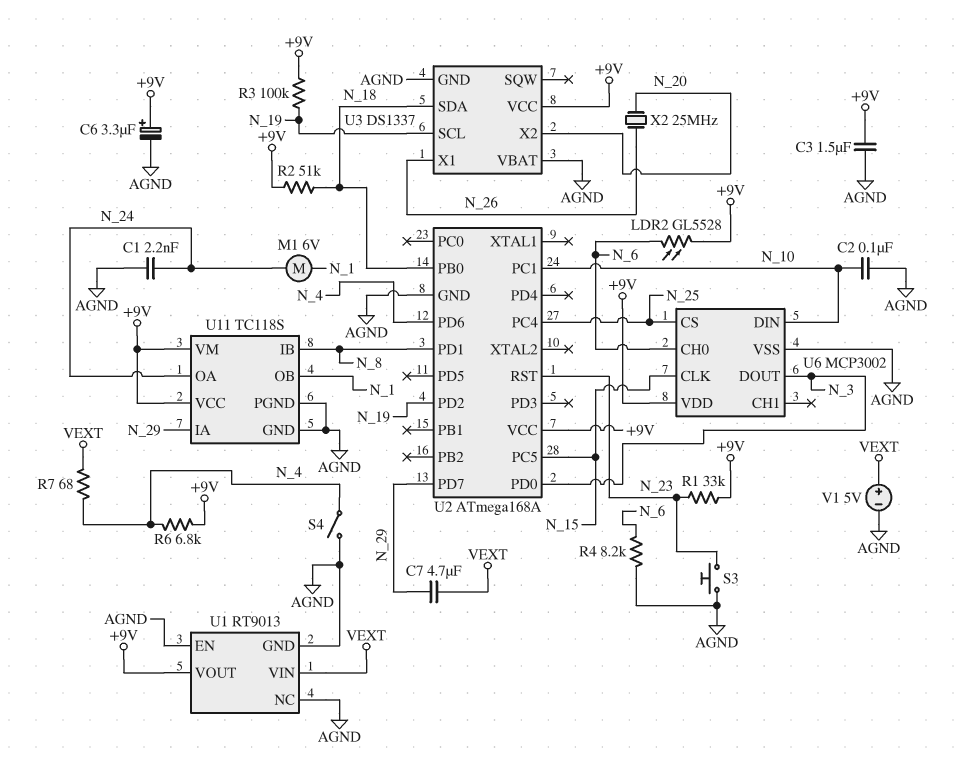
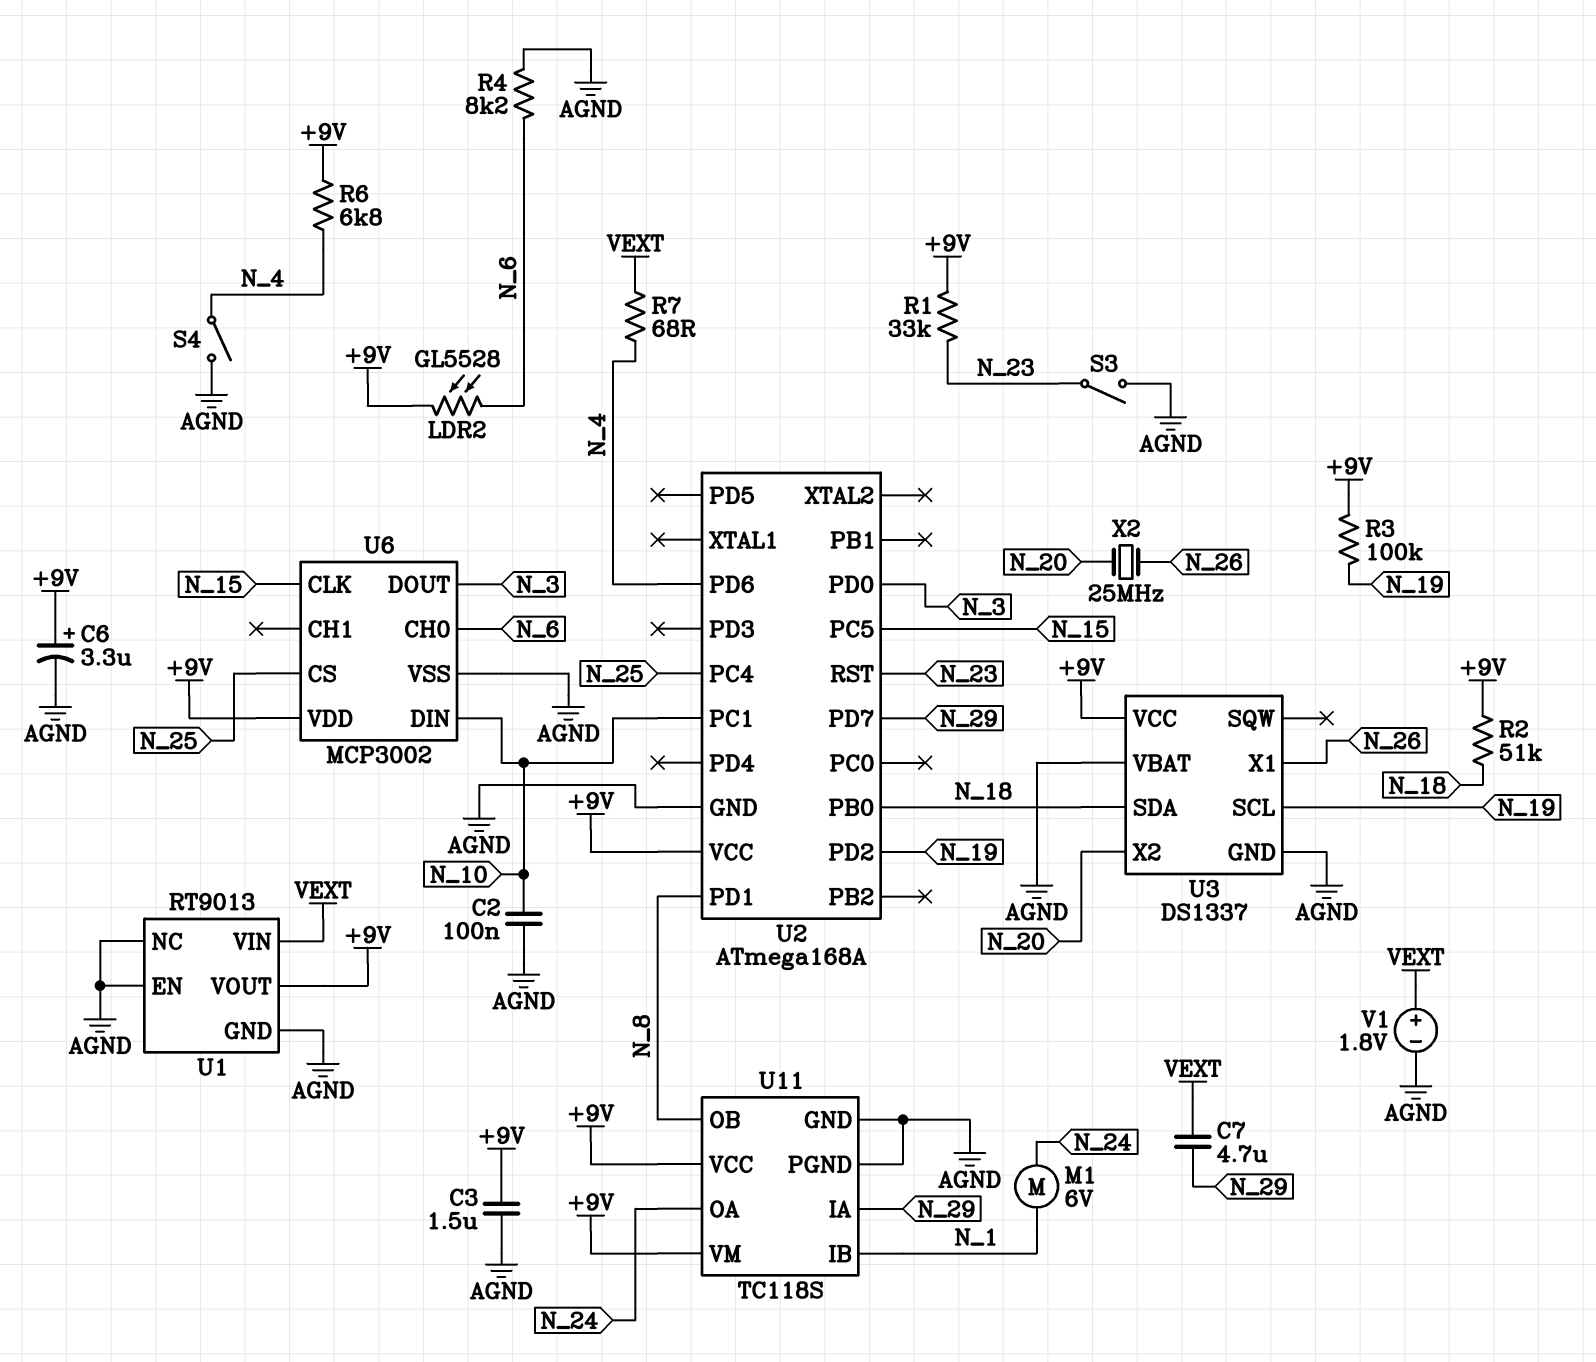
C1: 2.2nF (AGND, N_24) -> none
S3: button (AGND, N_23) -> switch (AGND, N_23)
U11 pin IB: N_8 -> N_1
U11 pin OB: N_1 -> N_8
V1: 5V (plus VEXT, minus AGND) -> 1.8V (plus VEXT, minus AGND)

